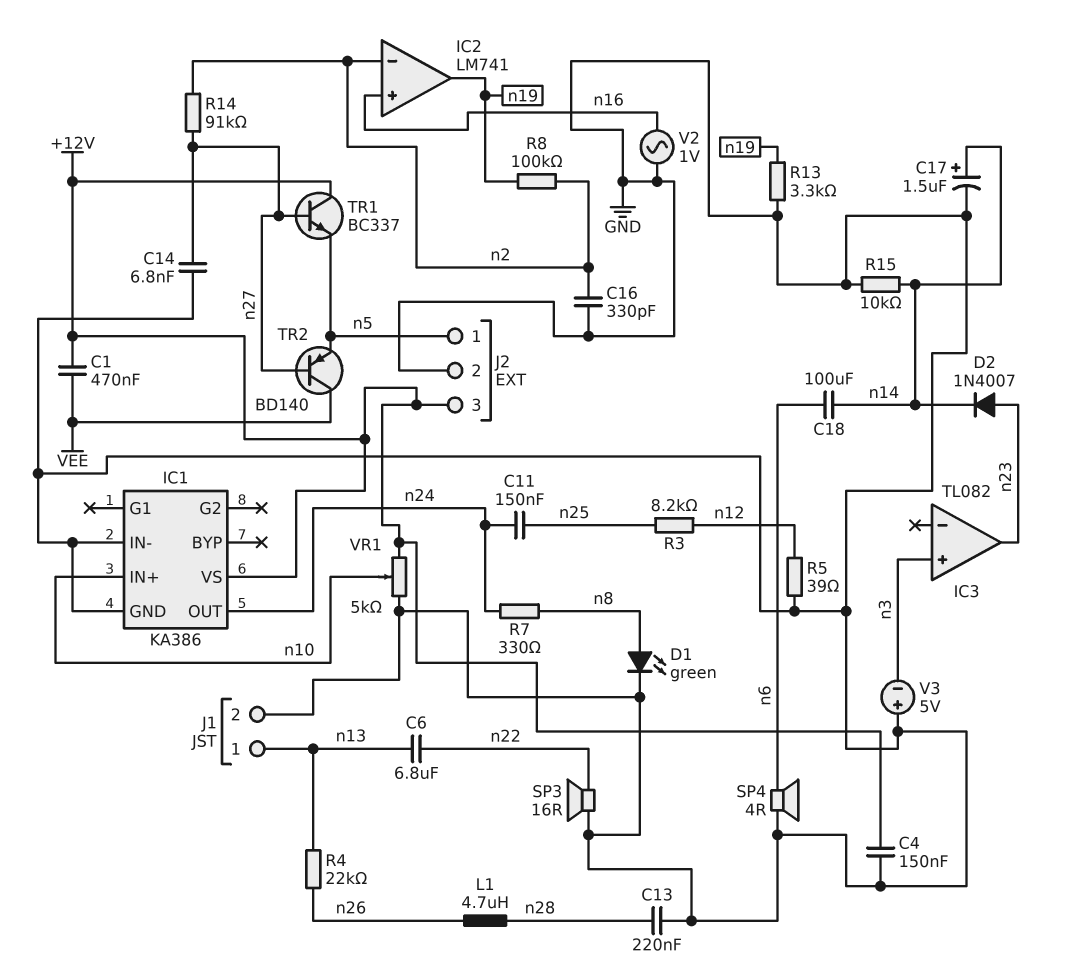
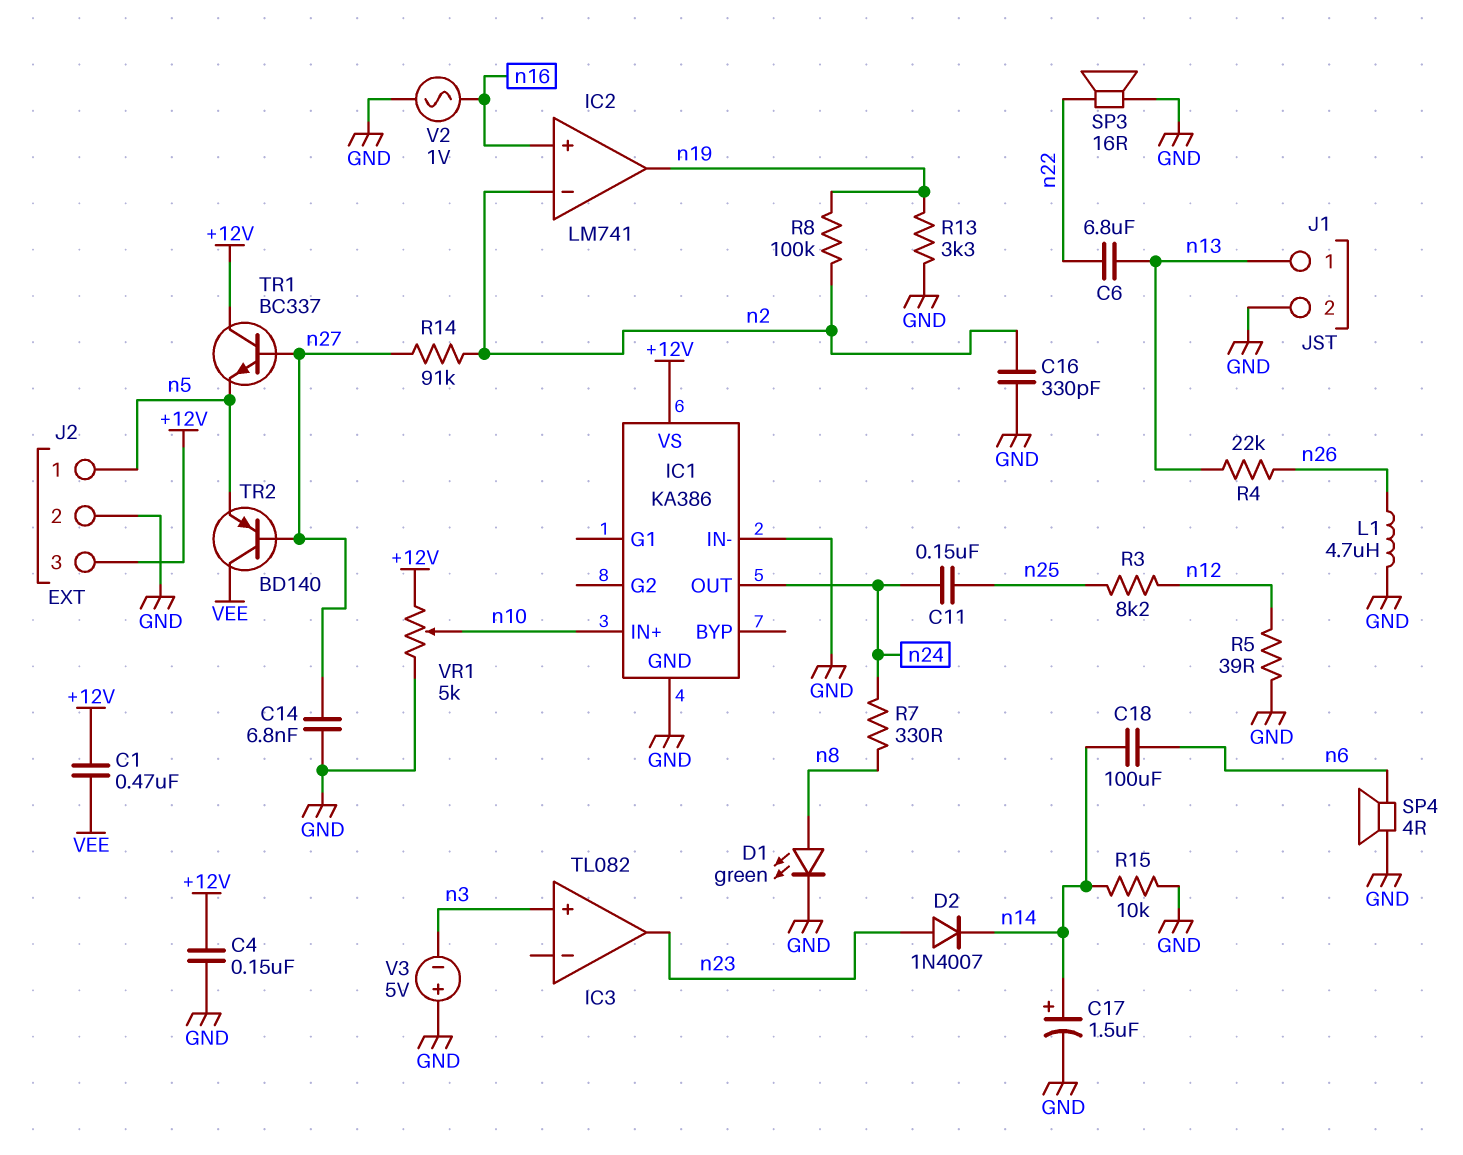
C13: 220nF (GND, n28) -> none
L1: 4.7uH (n26, n28) -> 4.7uH (GND, n26)

